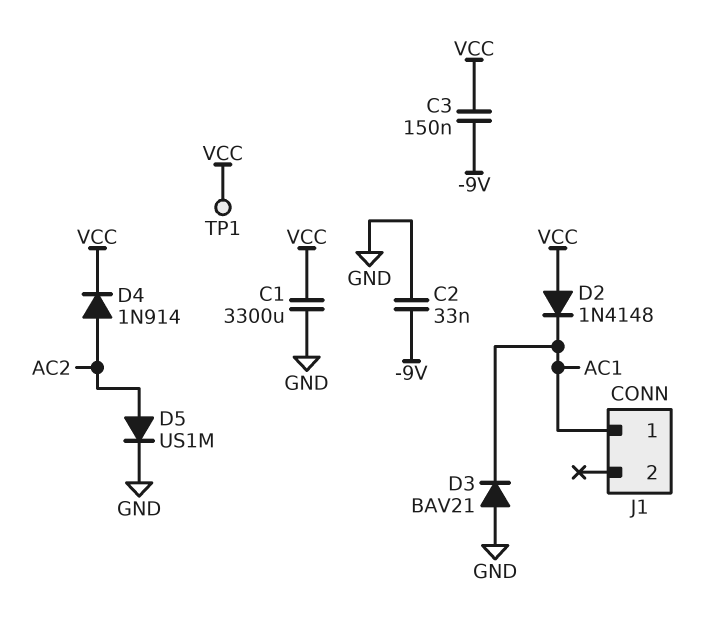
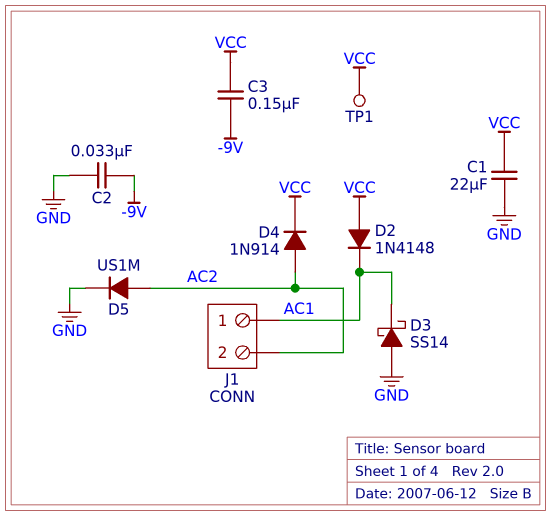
C1: 3300uF (GND, VCC) -> 22uF (GND, VCC)
D3: diode BAV21 (A GND, K AC1) -> schottky SS14 (A GND, K AC1)
J1 pin 2: none -> AC2

